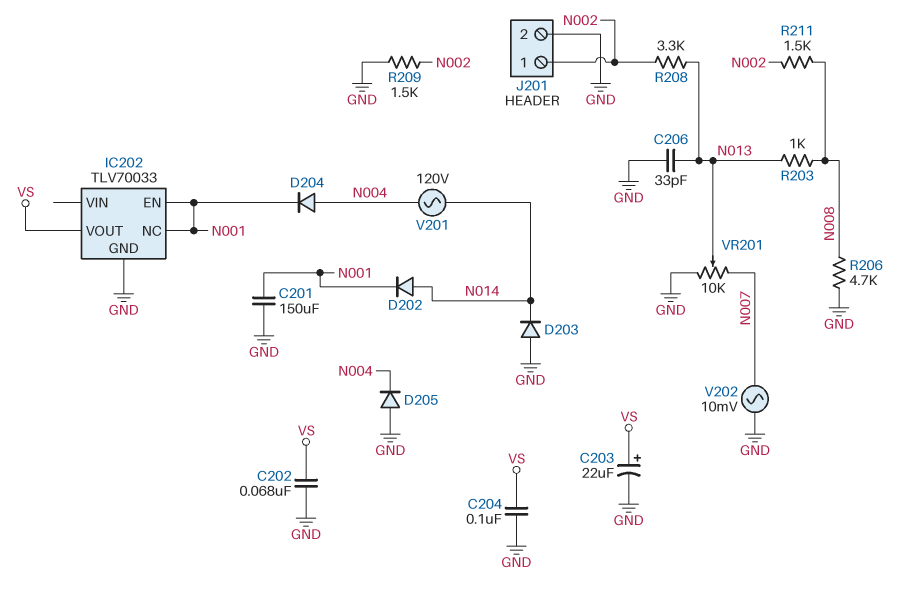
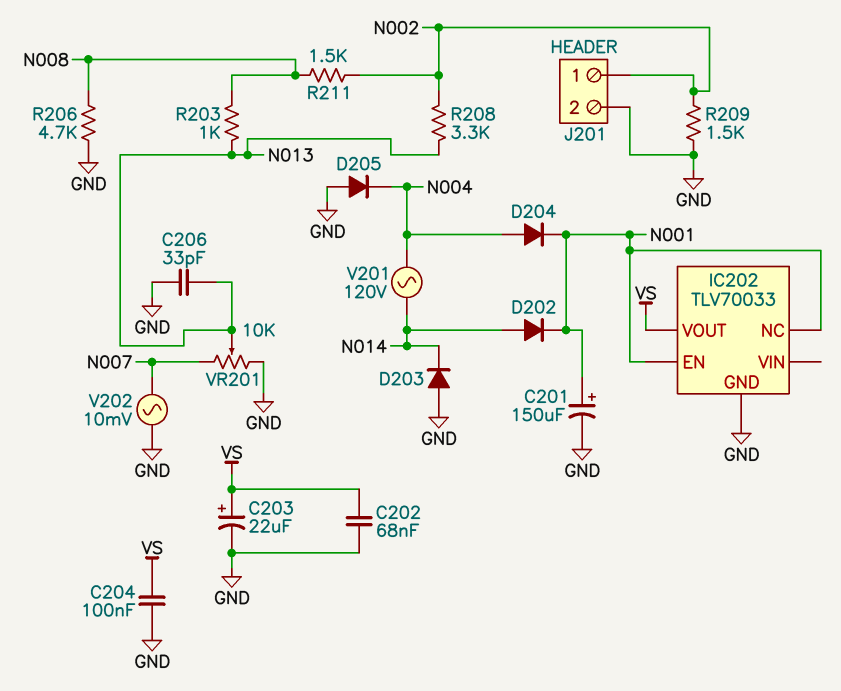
C201: 150uF (GND, N001) -> 150uF (plus N001, minus GND)

